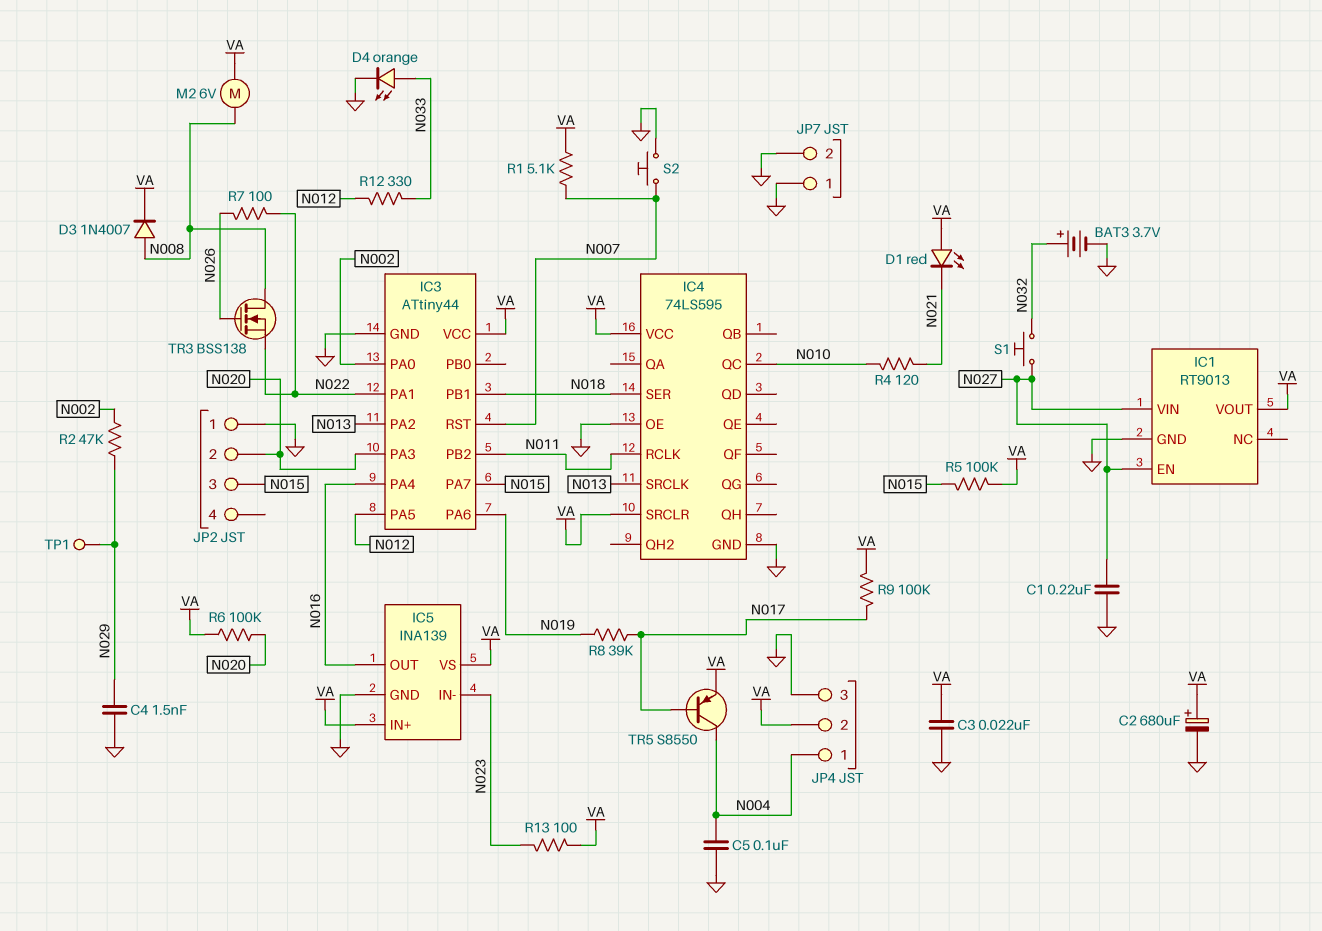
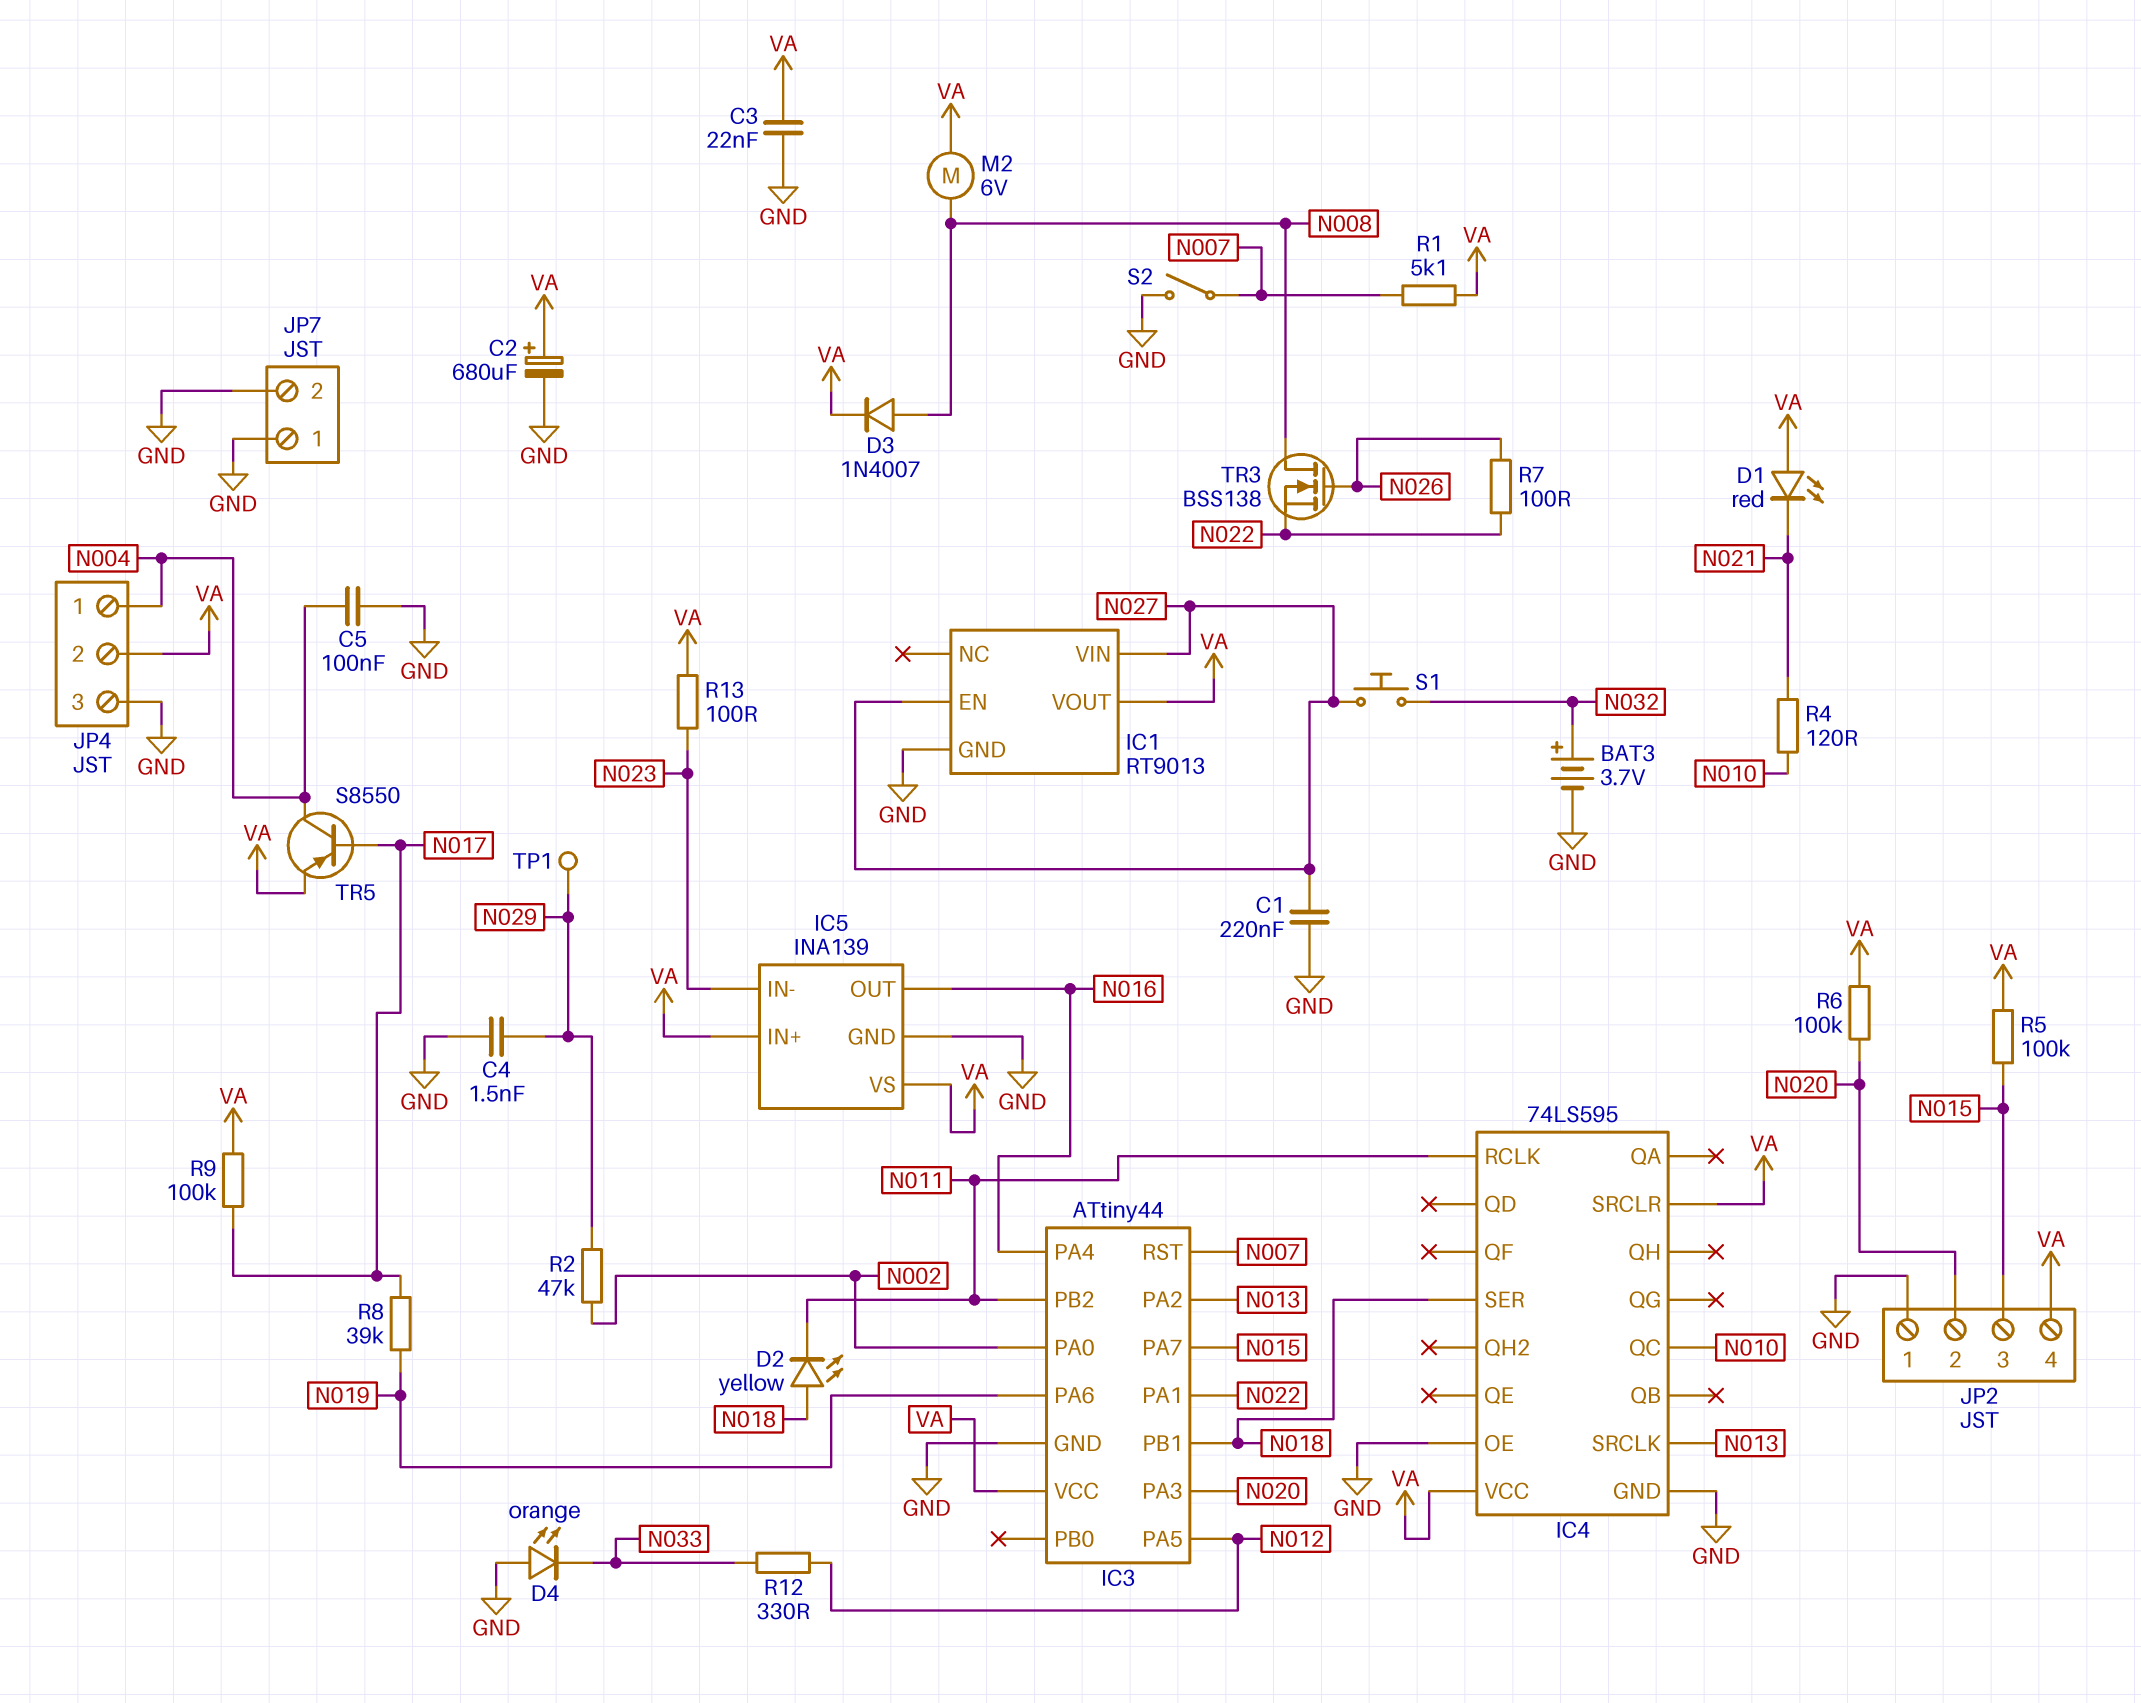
D2: none -> LED yellow (A N018, K N011)
D4: LED orange (A N033, K GND) -> LED orange (A GND, K N033)
JP2 pin 4: none -> VA
S2: button (GND, N007) -> switch (GND, N007)

